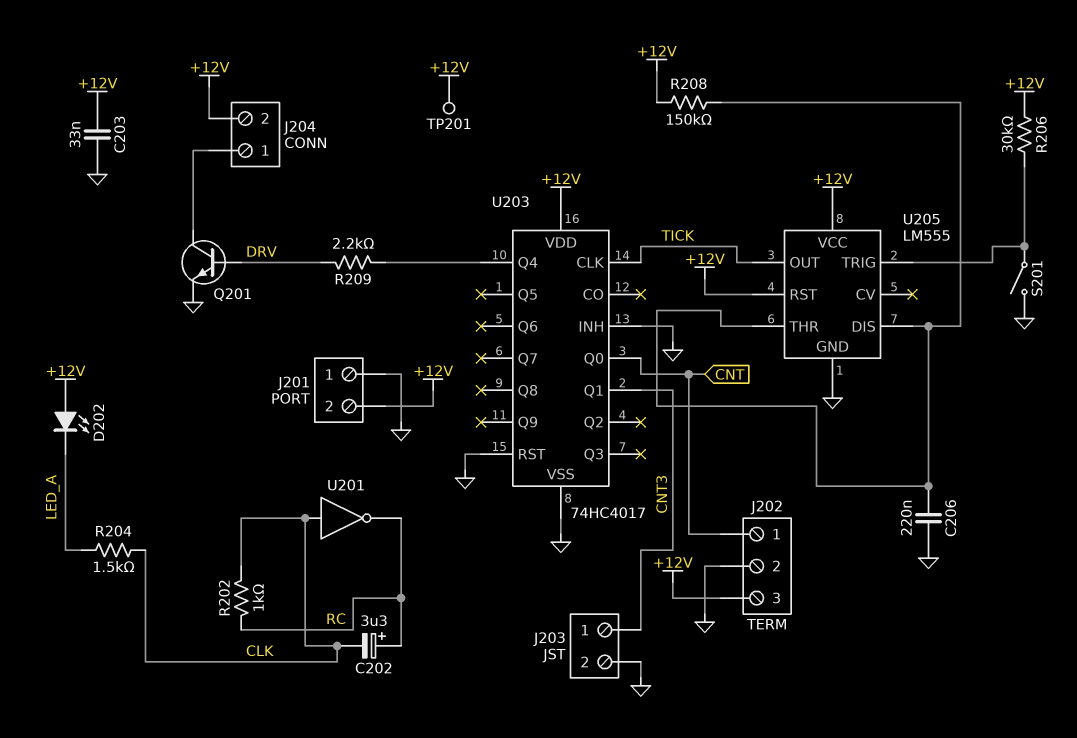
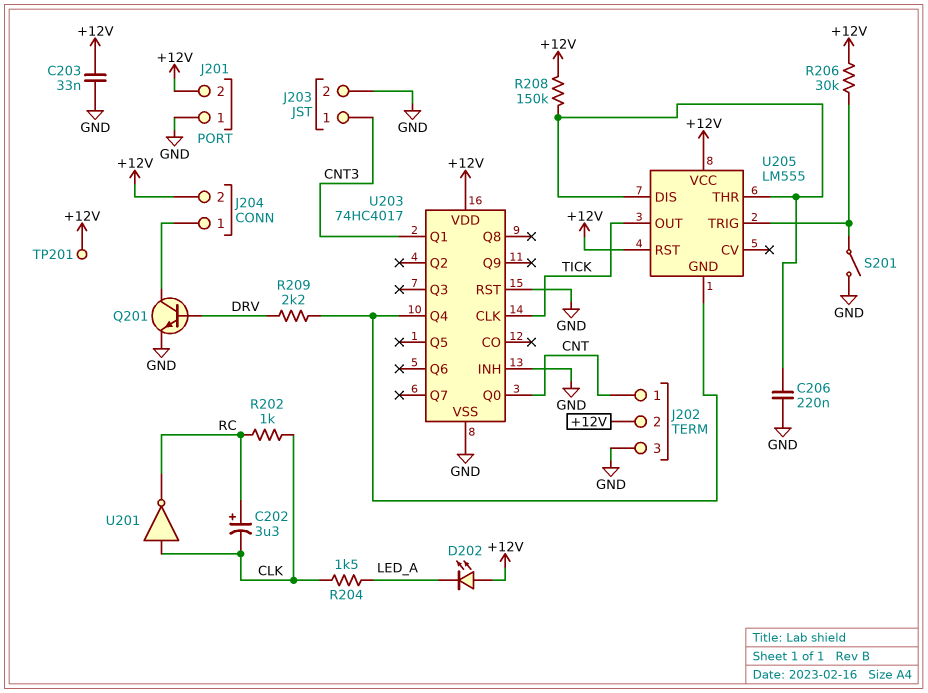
J202 pin 2: GND -> +12V
J202 pin 3: +12V -> GND
U205 pin GND: GND -> U203/Q4

